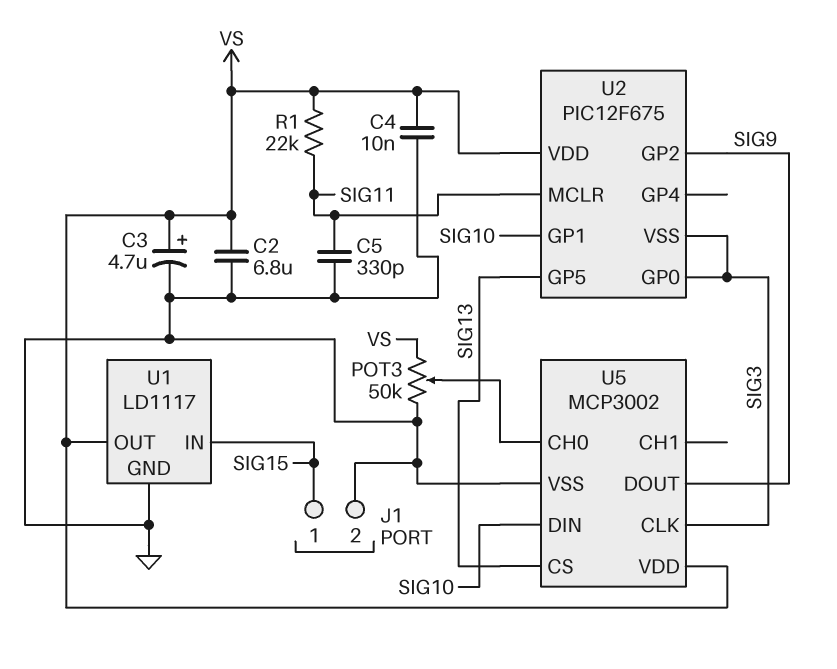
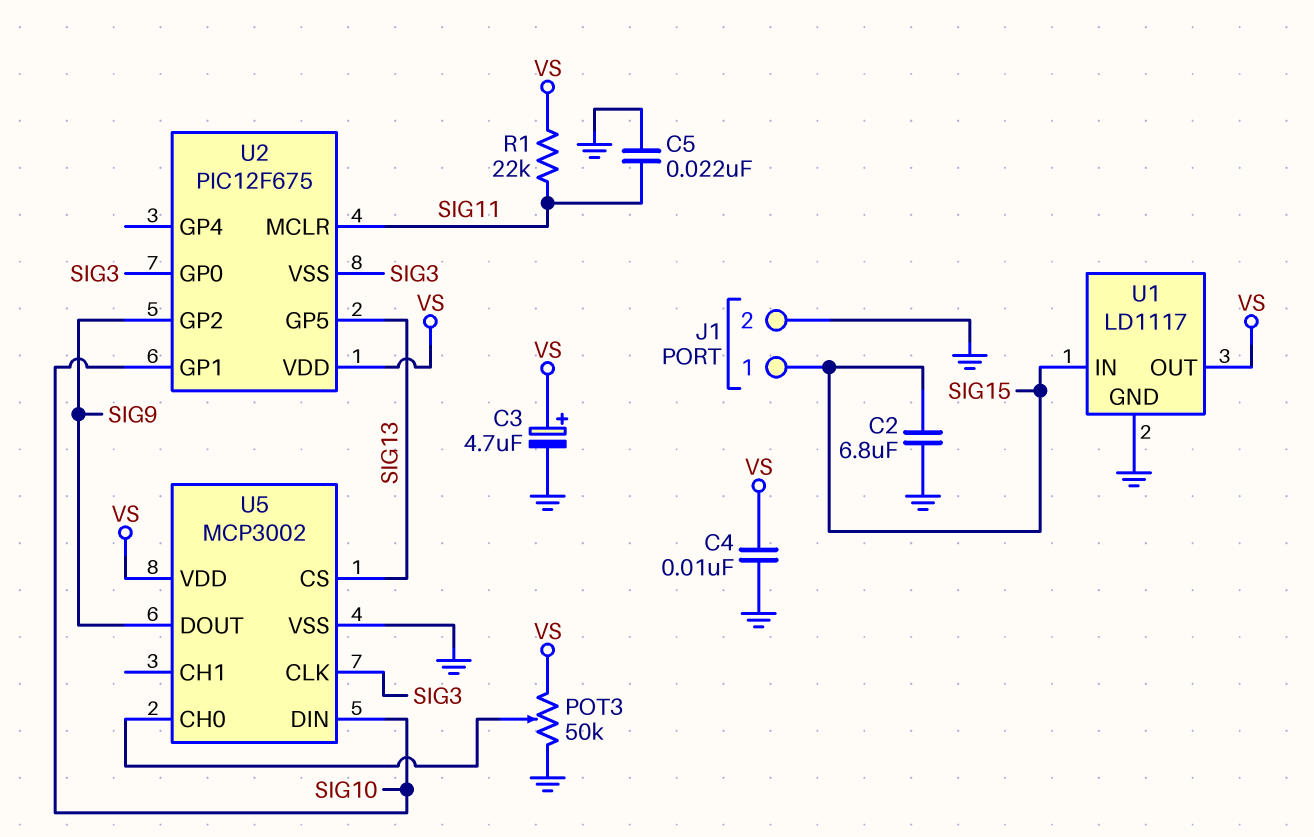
C2: 6.8uF (GND, VS) -> 6.8uF (GND, SIG15)
C5: 330pF (GND, SIG11) -> 22nF (GND, SIG11)

